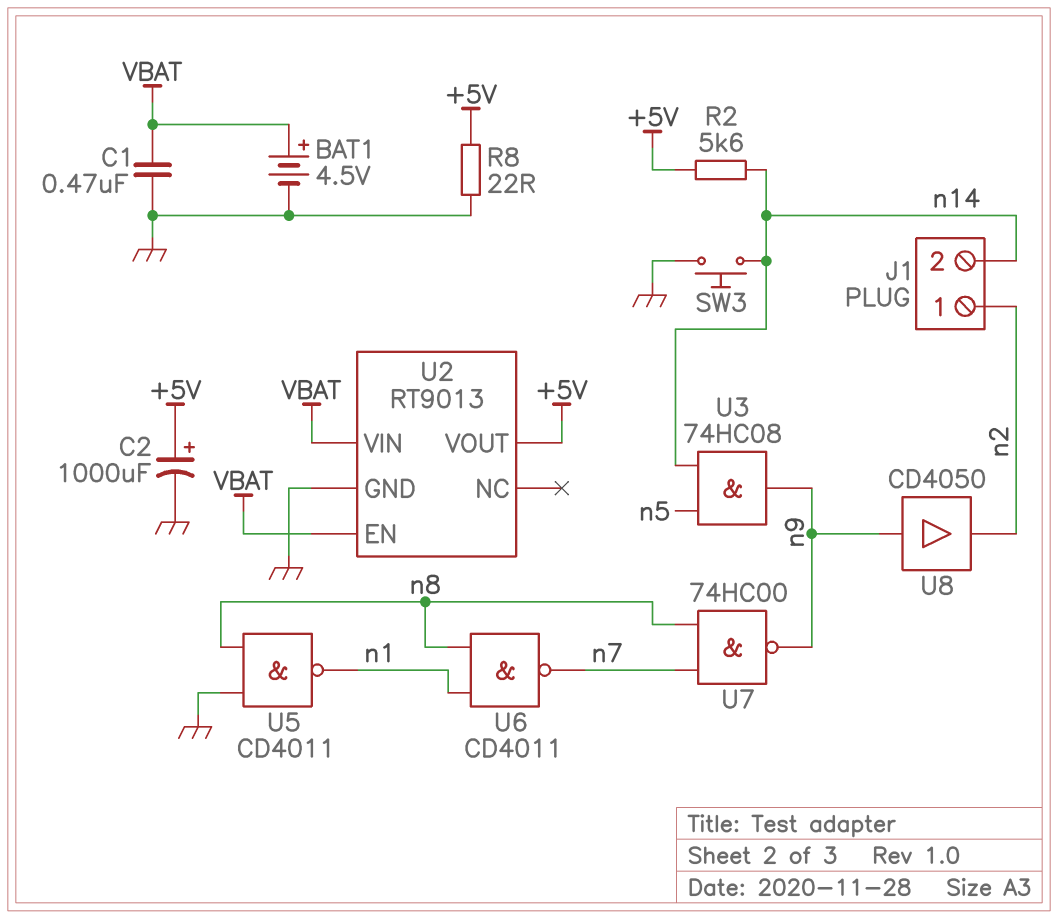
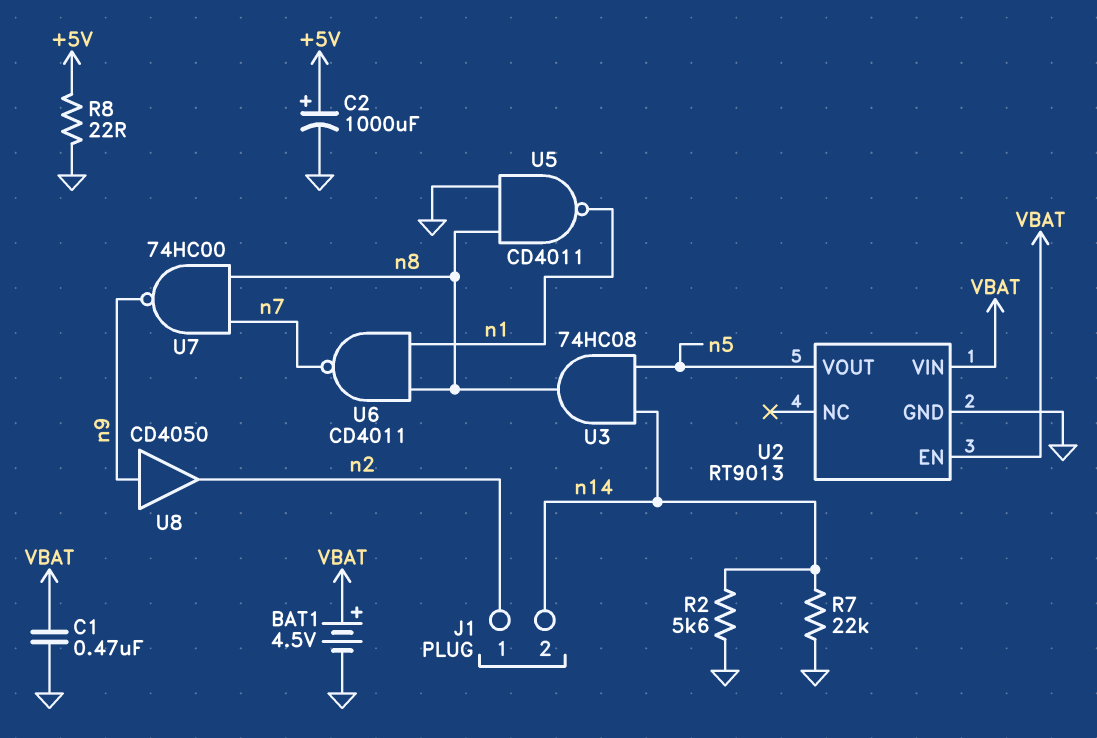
R2: 5.6k (+5V, n14) -> 5.6k (GND, n14)
R7: none -> 22k (GND, n14)
SW3: button (GND, n14) -> none
U2 pin VOUT: +5V -> n5
U3: AND 74HC08 (in n5, in n14, out n9) -> AND 74HC08 (in n5, in n14, out n8)

